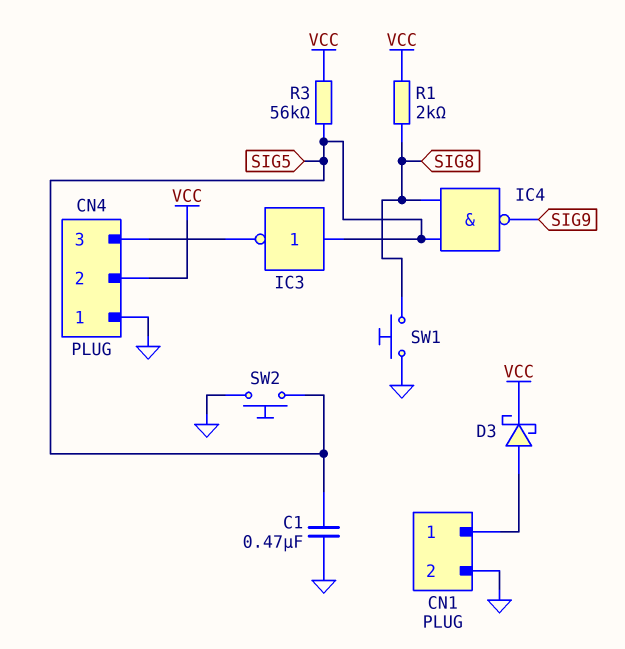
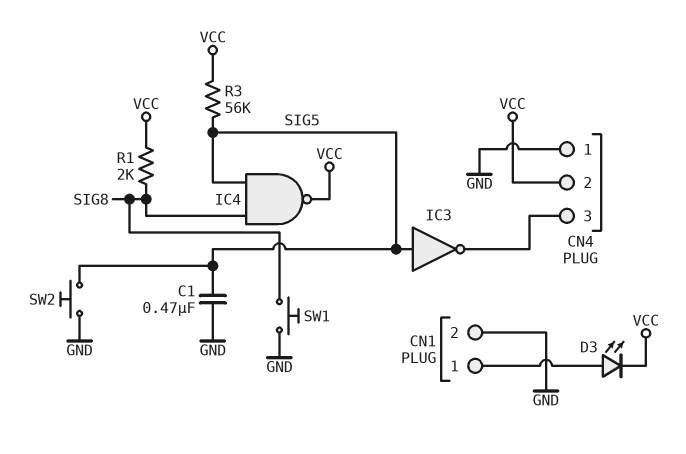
D3: schottky (A CN1/1, K VCC) -> LED (A CN1/1, K VCC)
IC4: NAND (in SIG5, in SIG8, out SIG9) -> NAND (in SIG5, in SIG8, out VCC)

